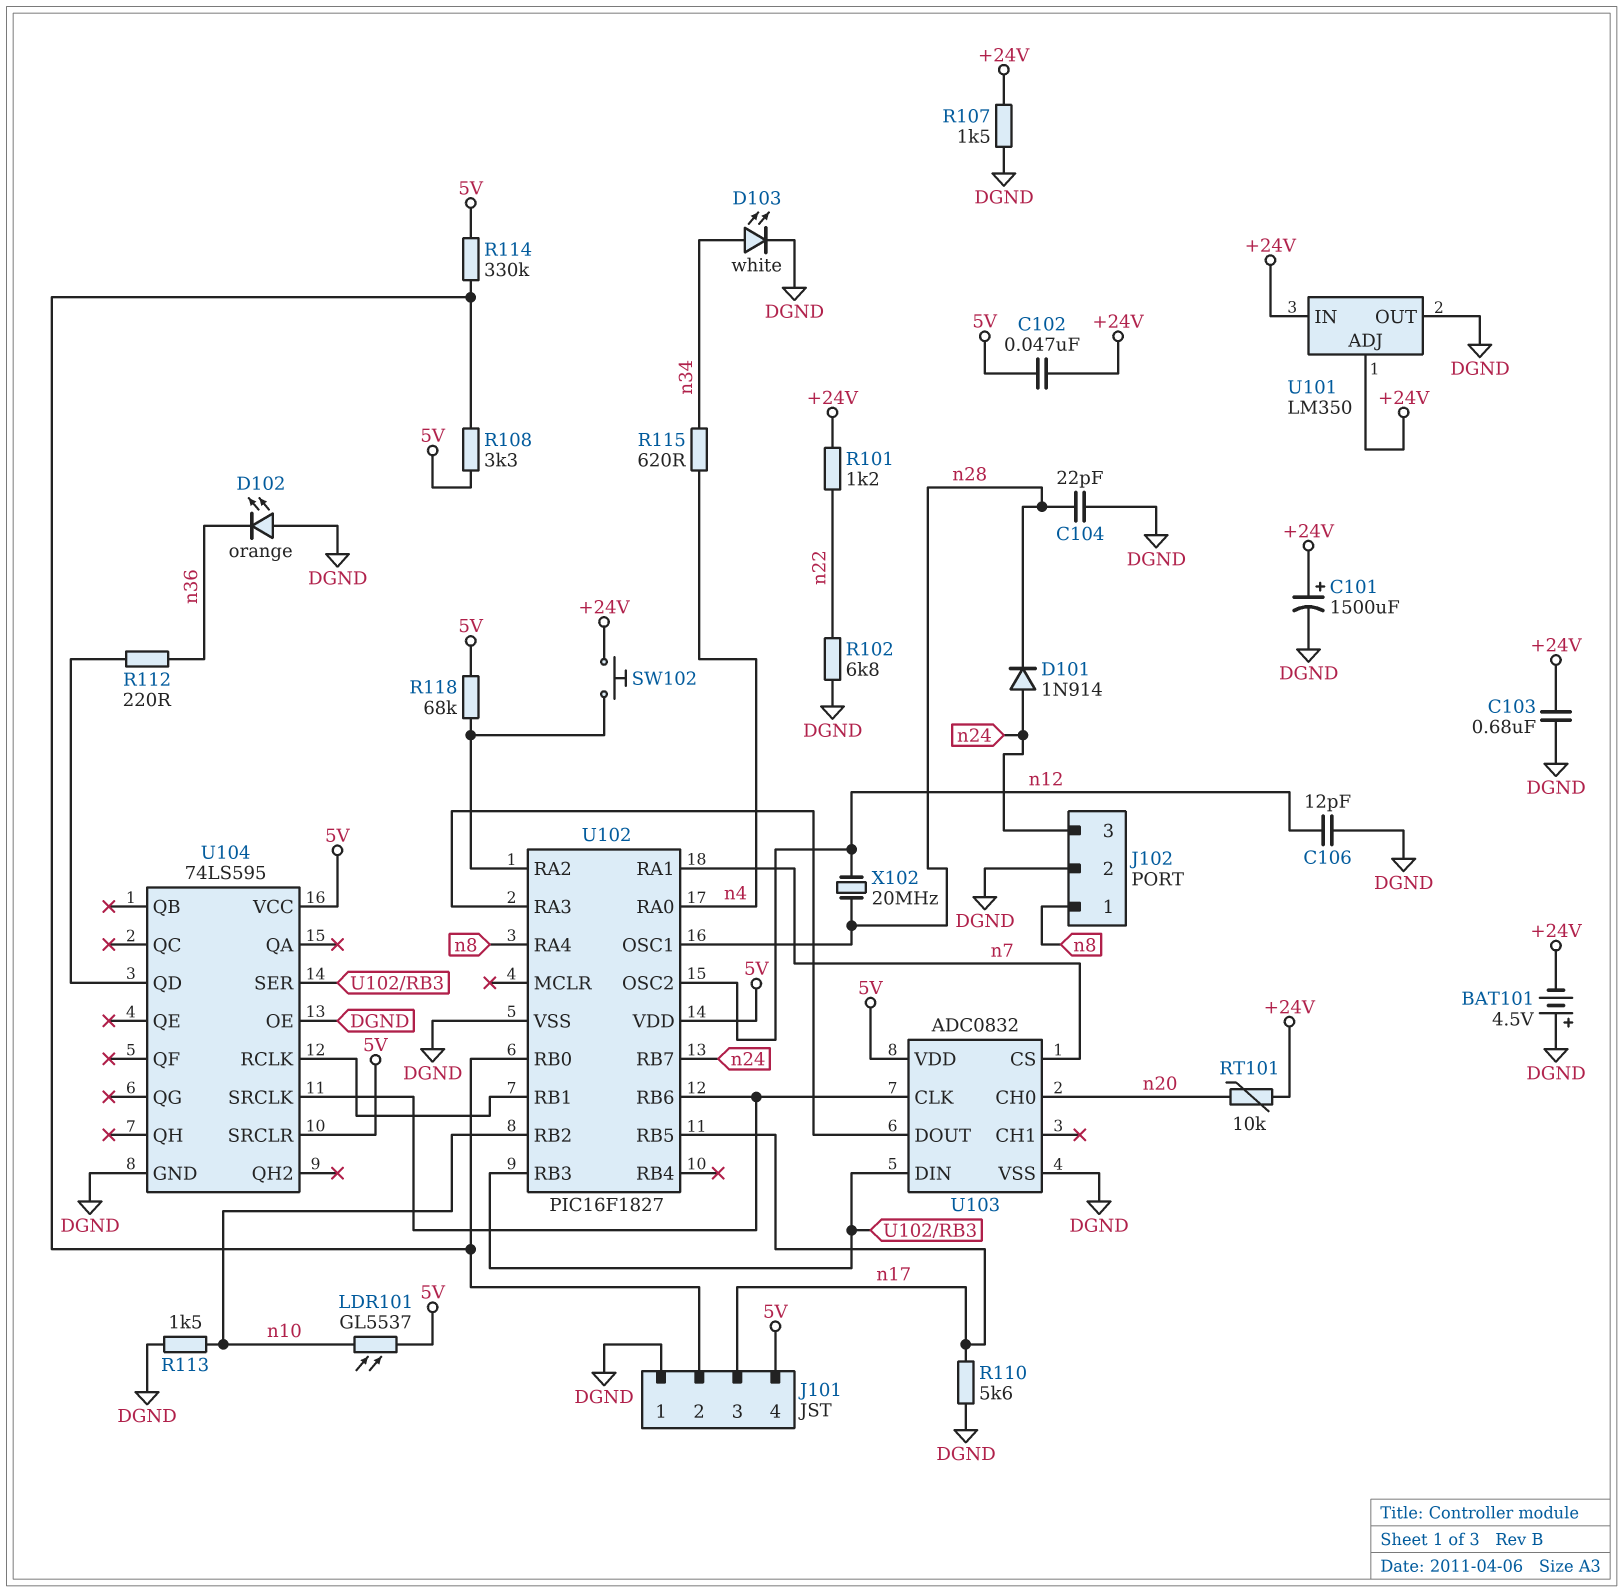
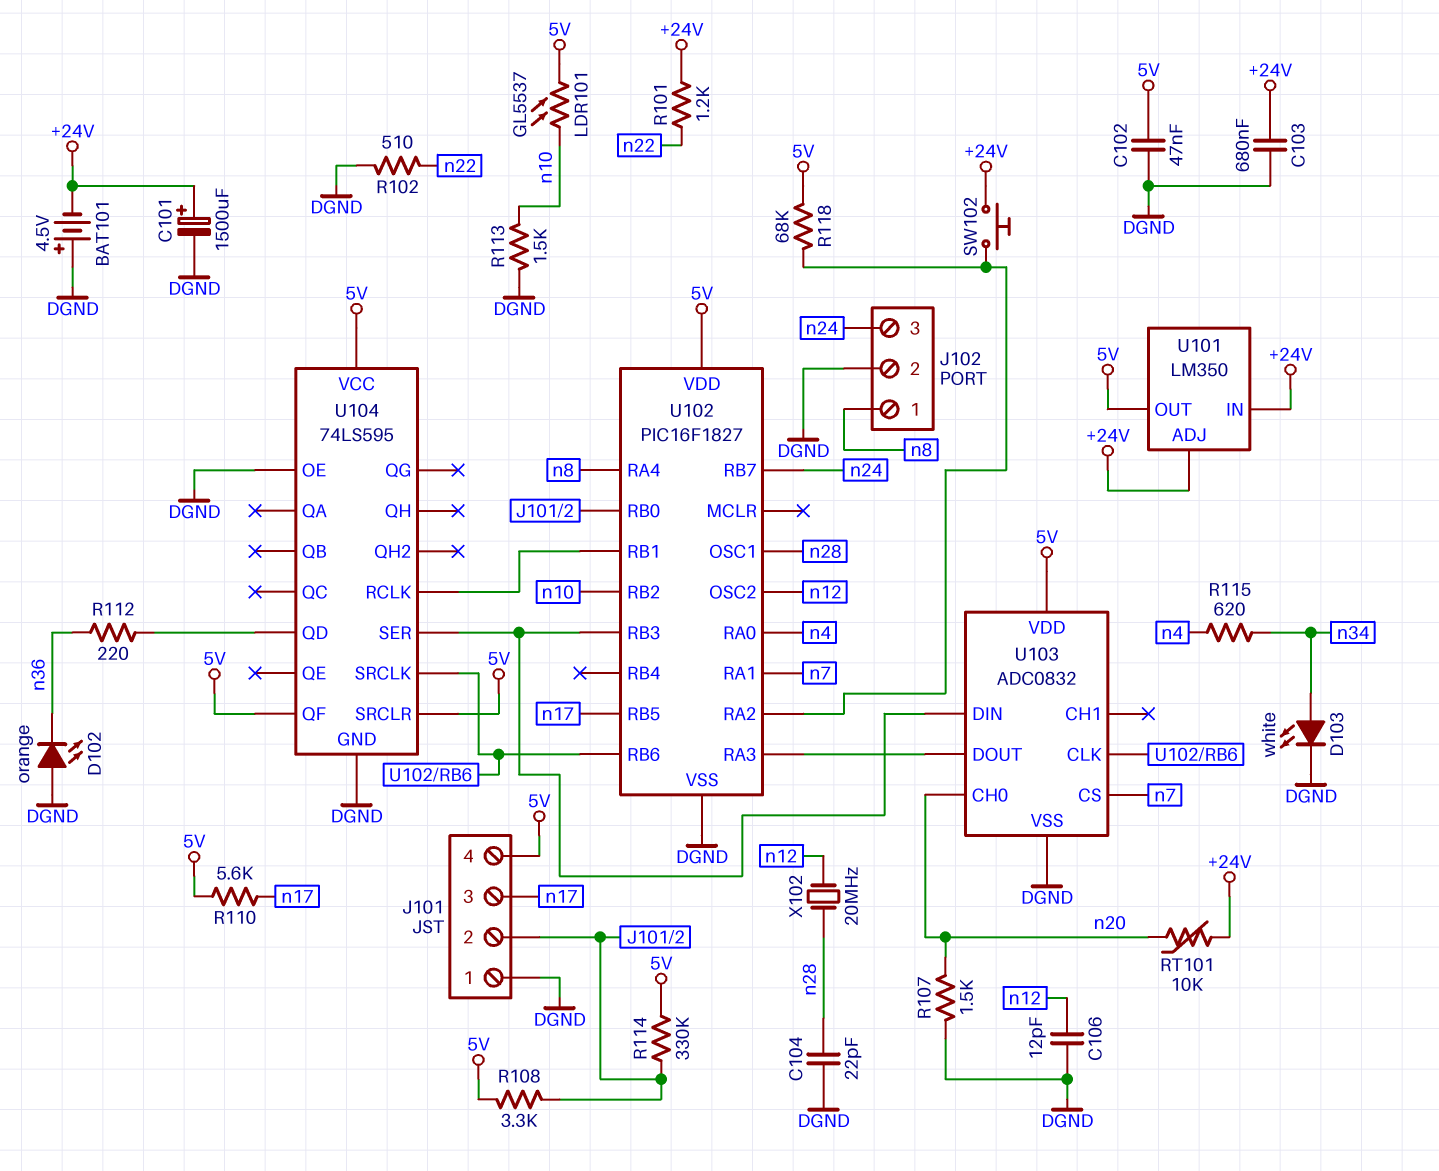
C102: 47nF (+24V, 5V) -> 47nF (5V, DGND)
D101: diode 1N914 (A n24, K n28) -> none
R102: 6.8k (DGND, n22) -> 510 (DGND, n22)
R107: 1.5k (+24V, DGND) -> 1.5k (DGND, n20)
R110: 5.6k (DGND, n17) -> 5.6k (5V, n17)
U101 pin OUT: DGND -> 5V
U104 pin QF: none -> 5V

